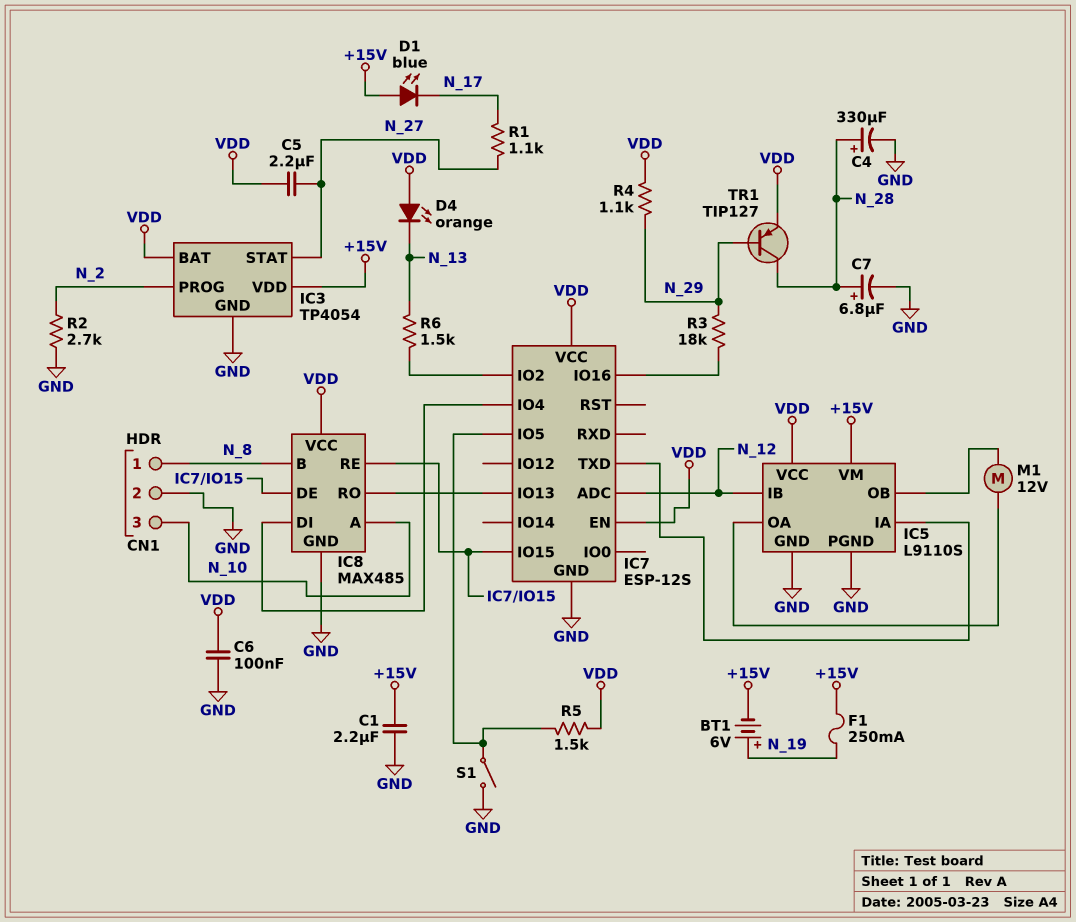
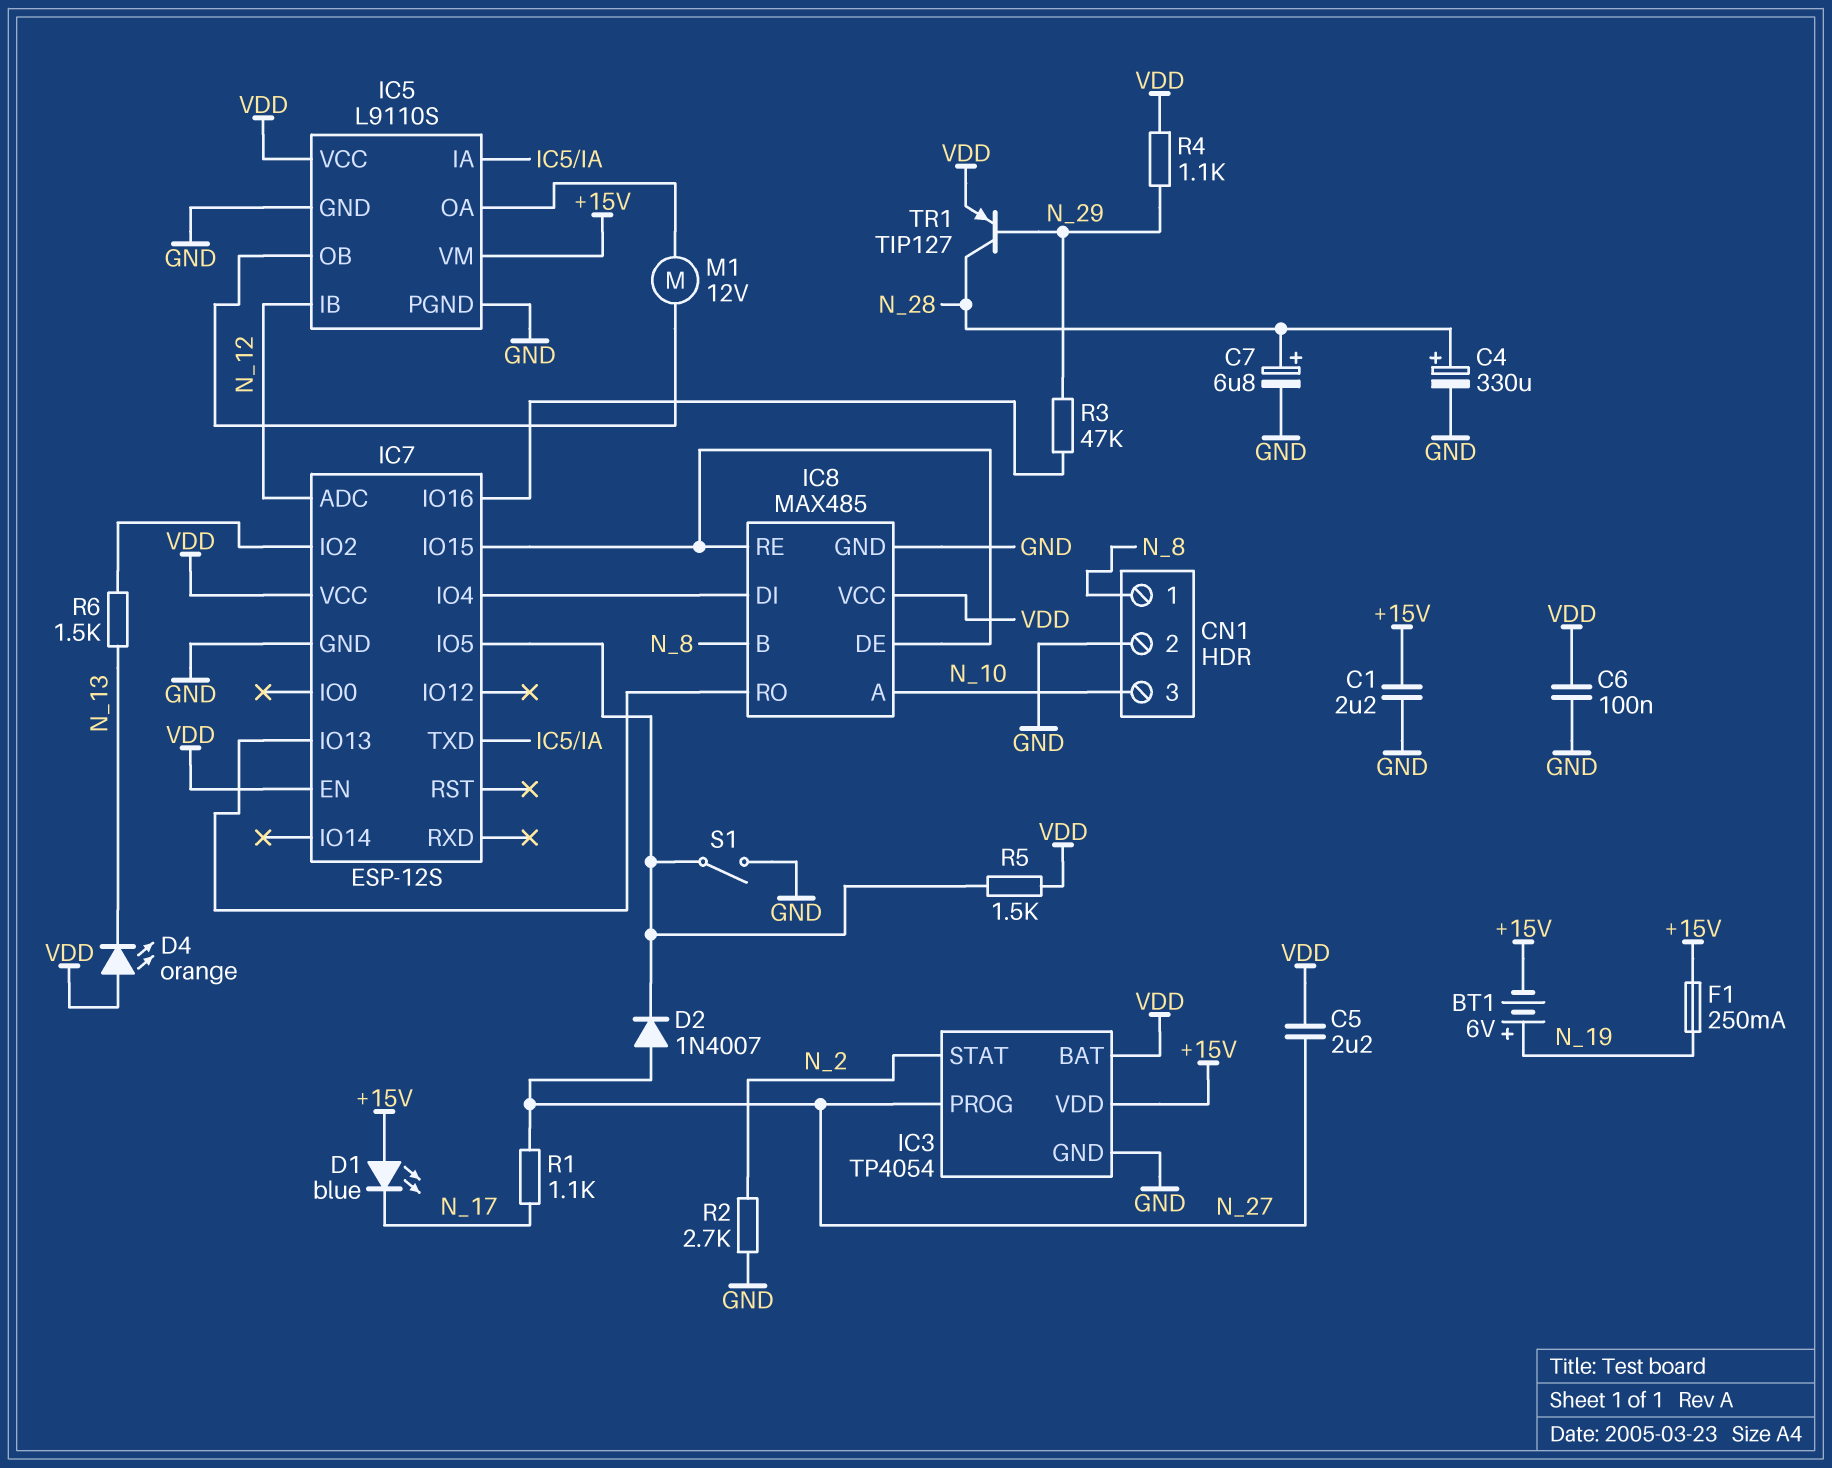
D2: none -> diode 1N4007 (A N_27, K IC7/IO5)
IC3 pin PROG: N_2 -> N_27
IC3 pin STAT: N_27 -> N_2
R3: 18k (IC7/IO16, N_29) -> 47k (IC7/IO16, N_29)

